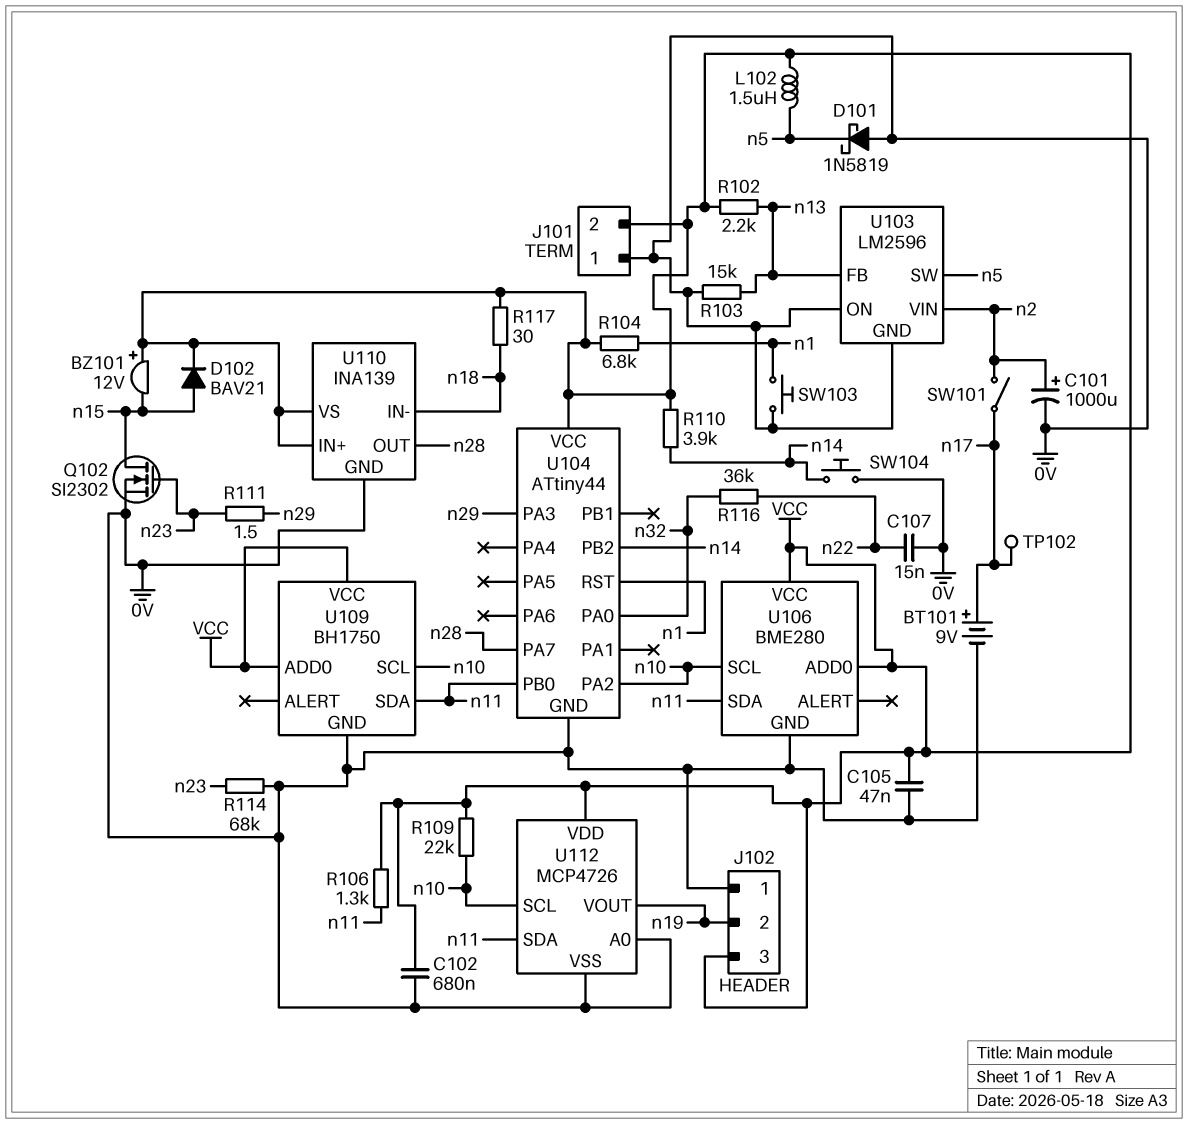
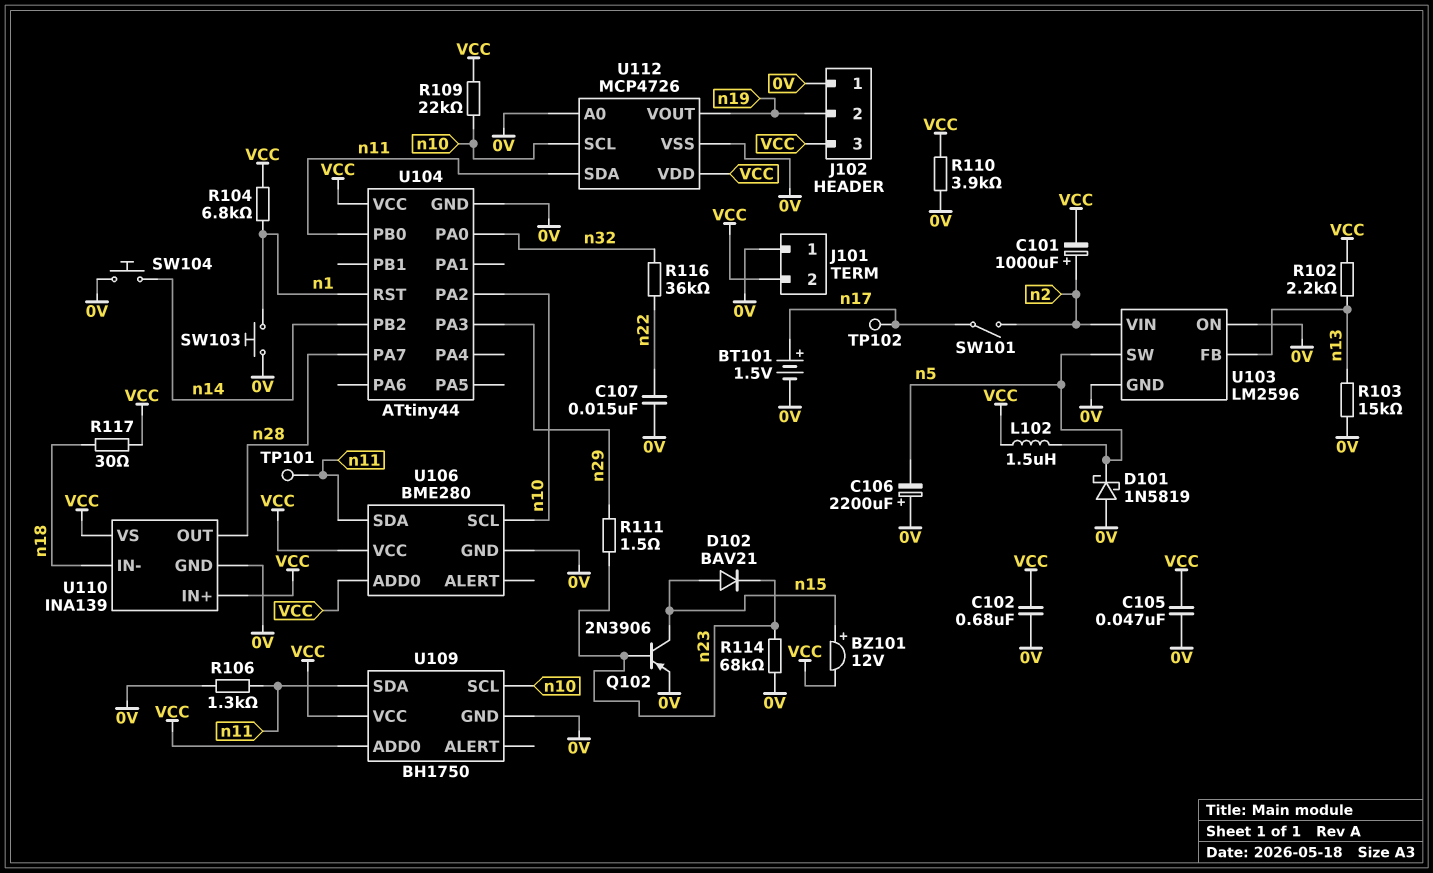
BT101: 9V (plus n17, minus 0V) -> 1.5V (plus n17, minus 0V)
BZ101: buzzer 12V (plus VCC, minus n15) -> buzzer 12V (plus n15, minus VCC)
C101: 1000uF (plus n2, minus 0V) -> 1000uF (plus n2, minus VCC)
C106: none -> 2200uF (plus 0V, minus n5)
D102: diode BAV21 (A n15, K VCC) -> diode BAV21 (A n15, K n23)
Q102: NMOS SI2302 (G n23, D n15, S 0V) -> PNP 2N3906 (B n23, C n15, E 0V)
R106: 1.3k (VCC, n11) -> 1.3k (0V, n11)
R110: 3.9k (VCC, n14) -> 3.9k (0V, VCC)
TP101: none -> test point (n11)

